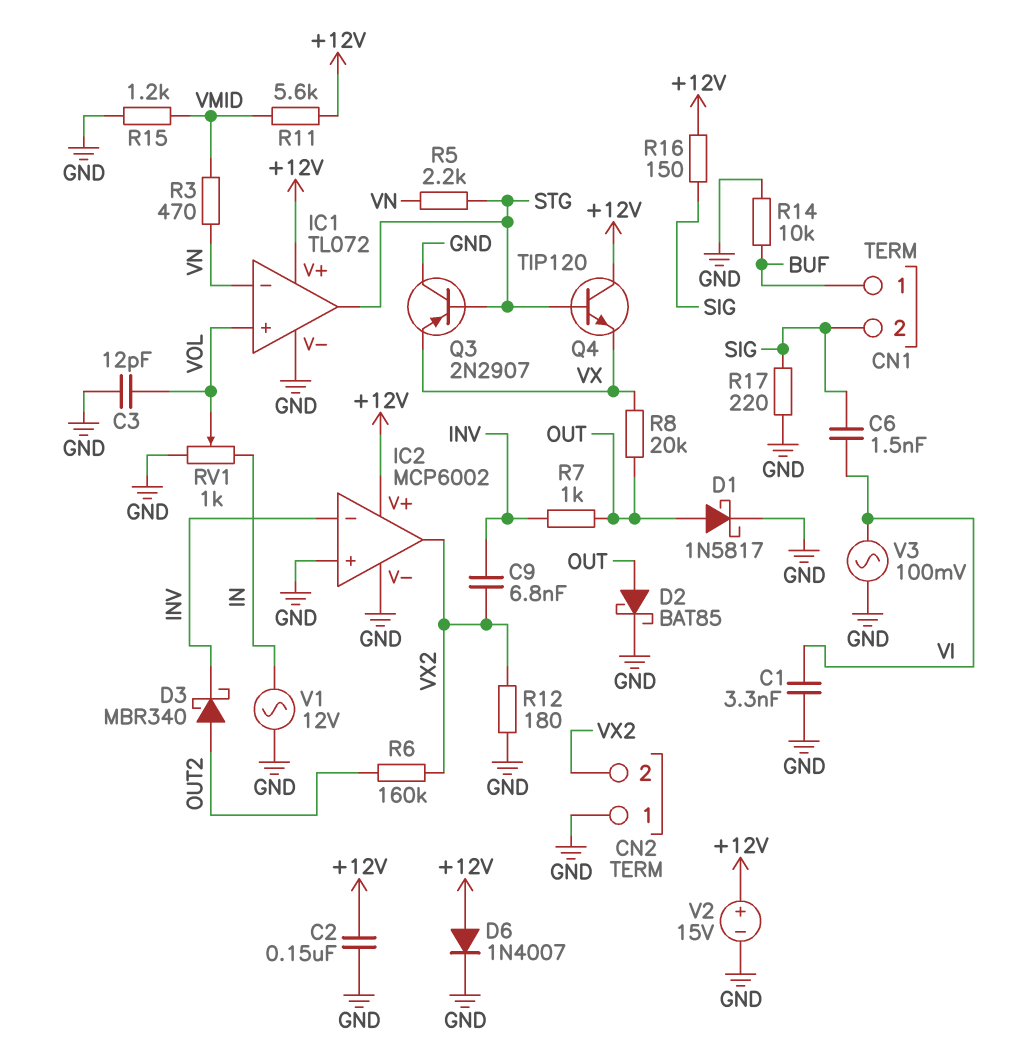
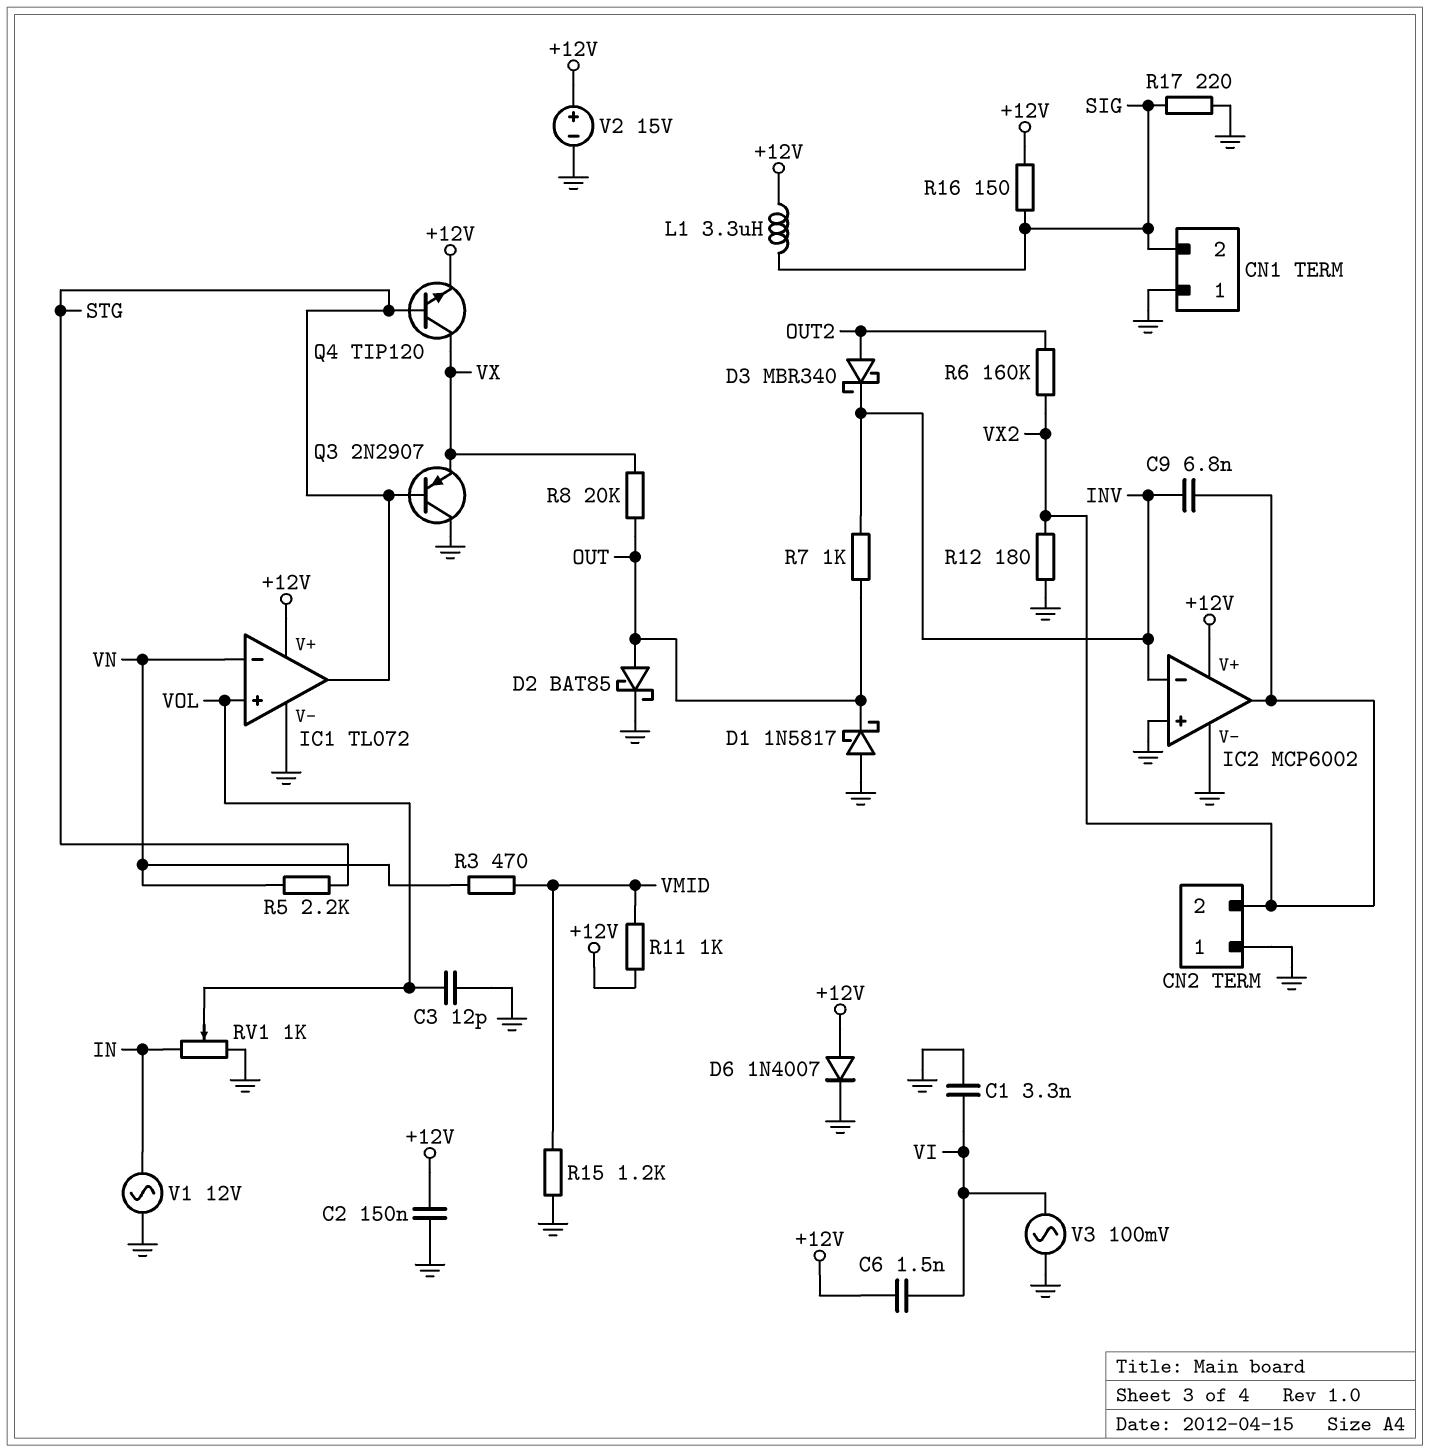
C6: 1.5nF (SIG, VI) -> 1.5nF (+12V, VI)
CN1 pin 1: BUF -> GND
D1: schottky 1N5817 (A OUT, K GND) -> schottky 1N5817 (A GND, K OUT)
L1: none -> 3.3uH (+12V, SIG)
Q4: NPN TIP120 (B STG, C +12V, E VX) -> NPN TIP120 (B STG, C VX, E +12V)
R11: 5.6k (+12V, VMID) -> 1k (+12V, VMID)
R14: 10k (BUF, GND) -> none

